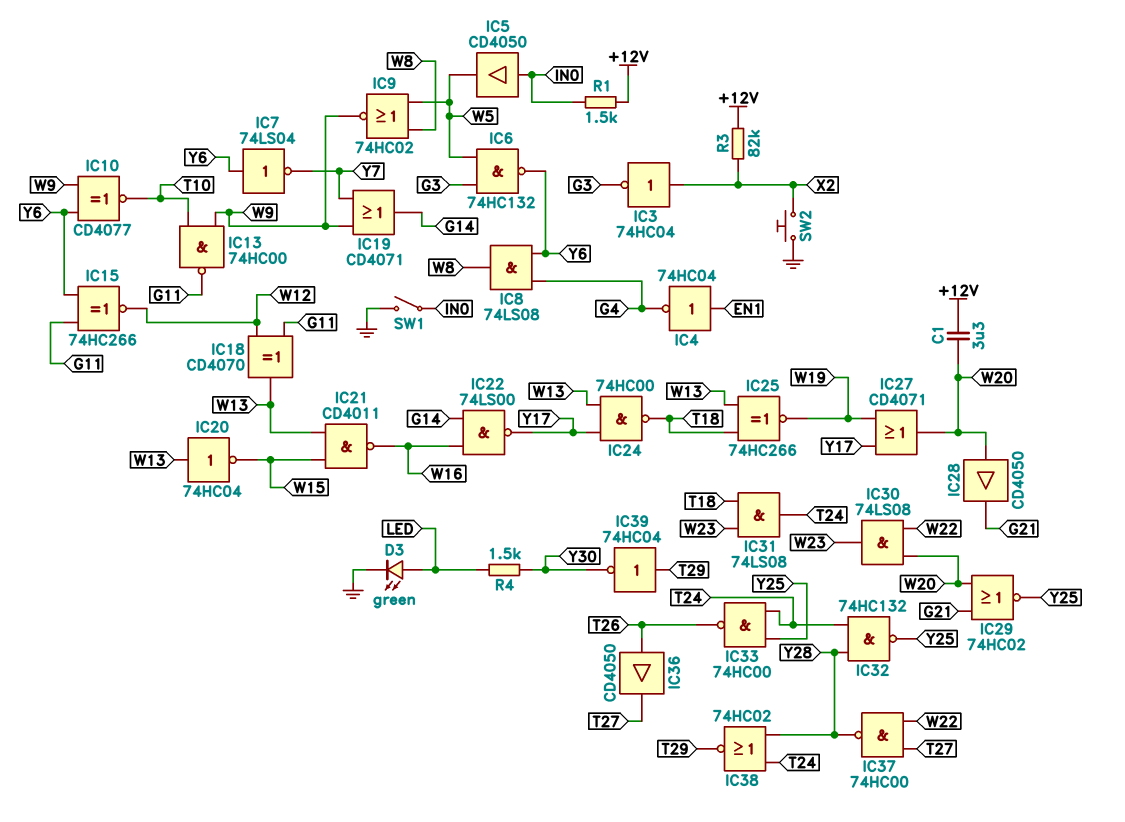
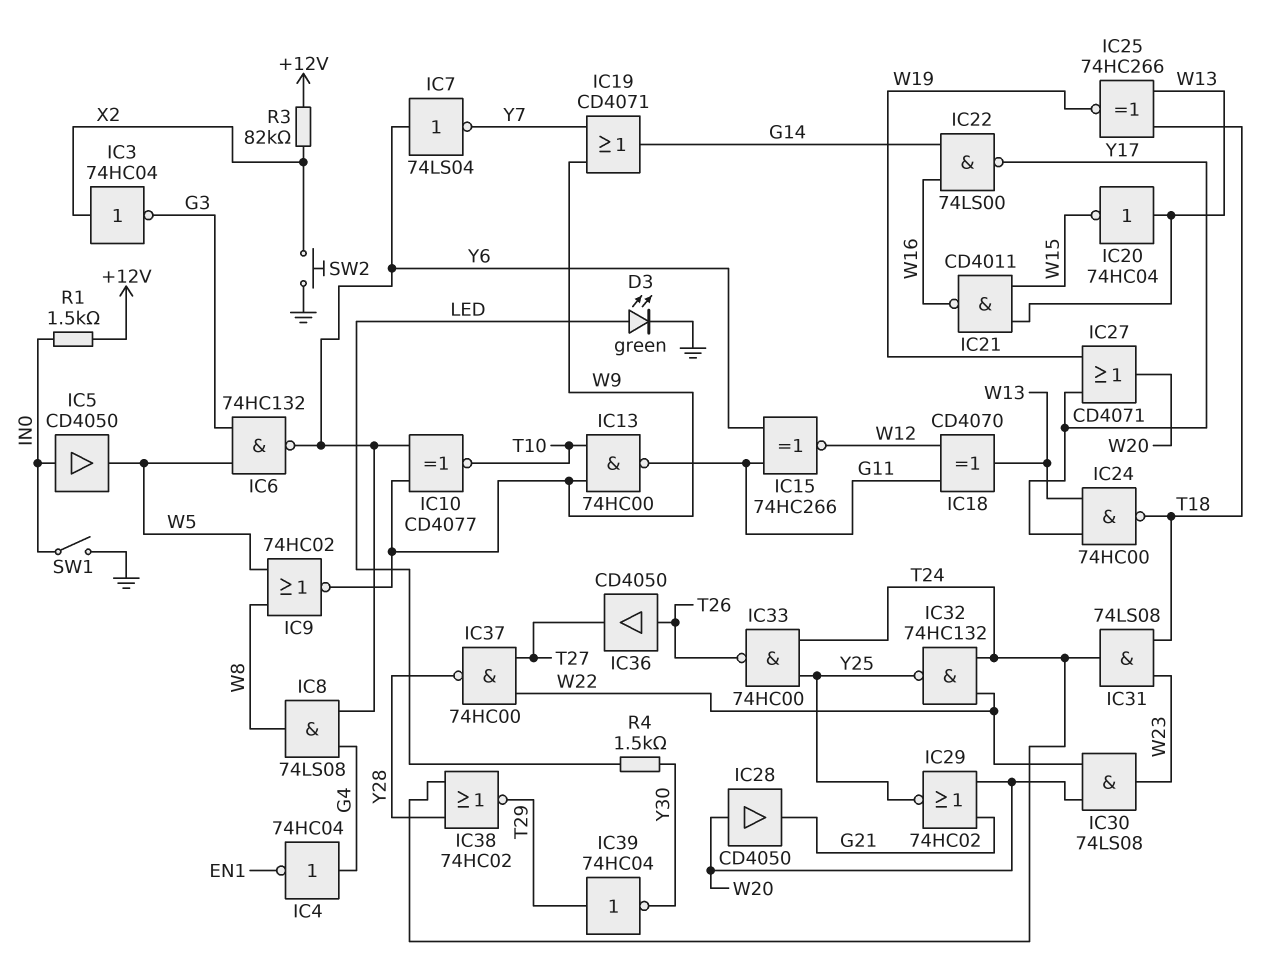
C1: 3.3uF (+12V, W20) -> none
IC4: NOT 74HC04 (in EN1, out G4) -> NOT 74HC04 (in G4, out EN1)
IC32: NAND 74HC132 (in T24, in Y28, out Y25) -> NAND 74HC132 (in T24, in W22, out Y25)

